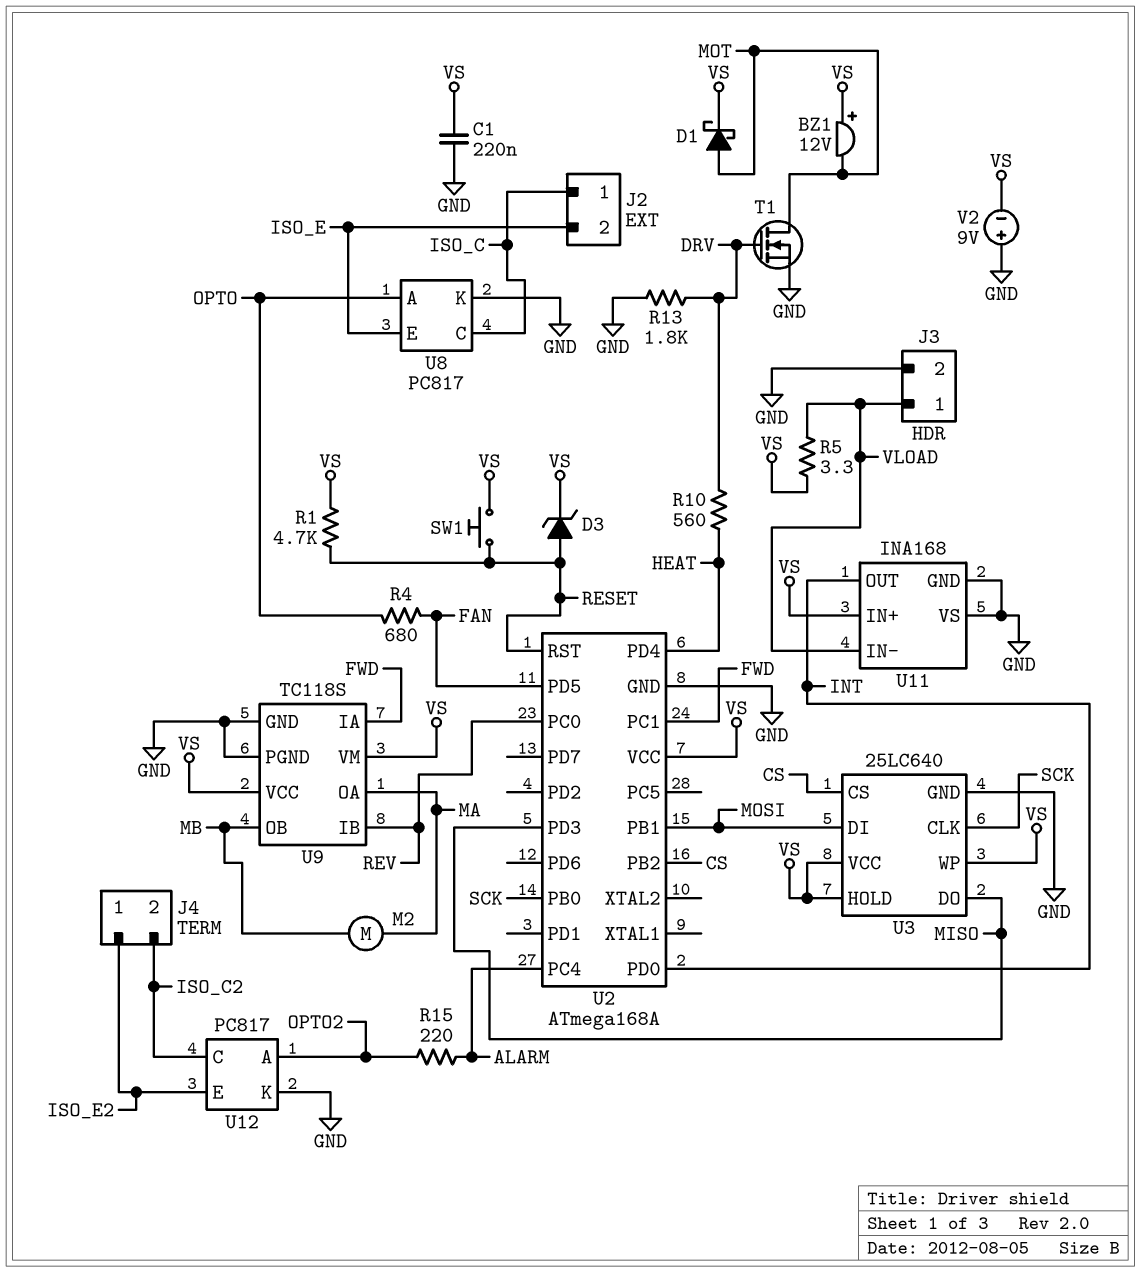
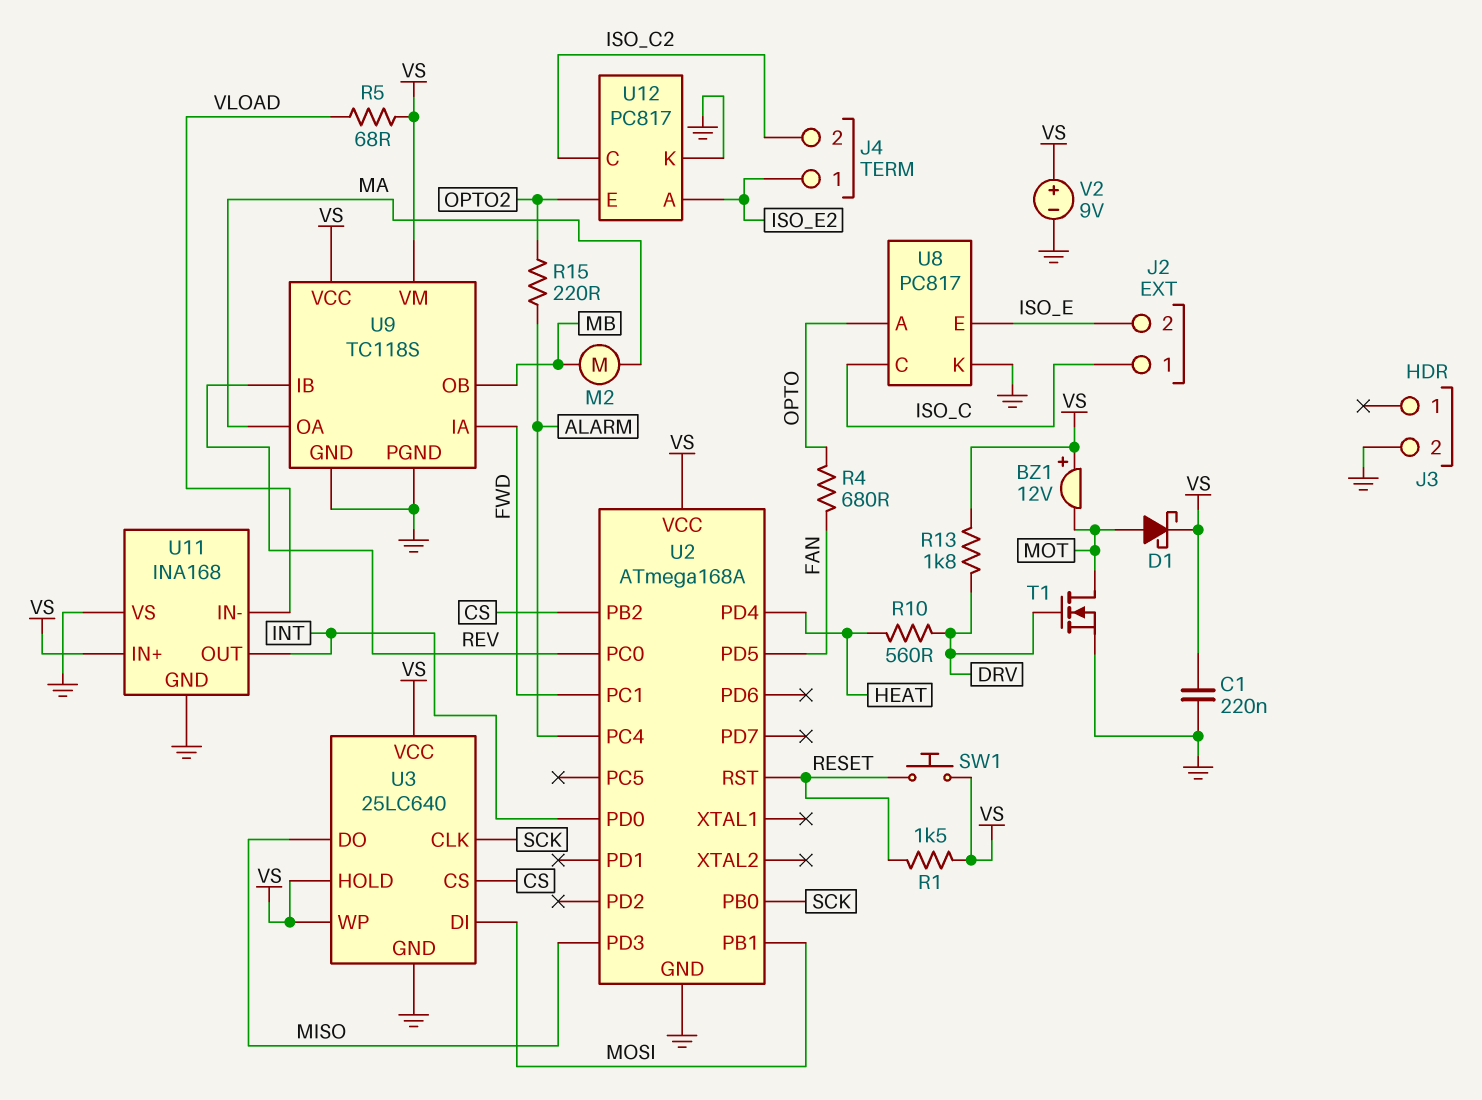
D3: zener (A RESET, K VS) -> none
J3 pin 1: VLOAD -> none
R1: 4.7k (RESET, VS) -> 1.5k (RESET, VS)
R5: 3.3 (VLOAD, VS) -> 68 (VLOAD, VS)
R13: 1.8k (DRV, GND) -> 1.8k (DRV, VS)
U12 pin A: OPTO2 -> ISO_E2
U12 pin E: ISO_E2 -> OPTO2
V2: 9V (plus GND, minus VS) -> 9V (plus VS, minus GND)

